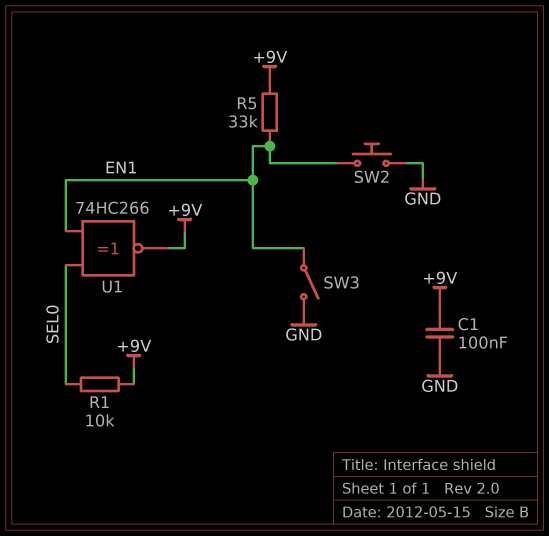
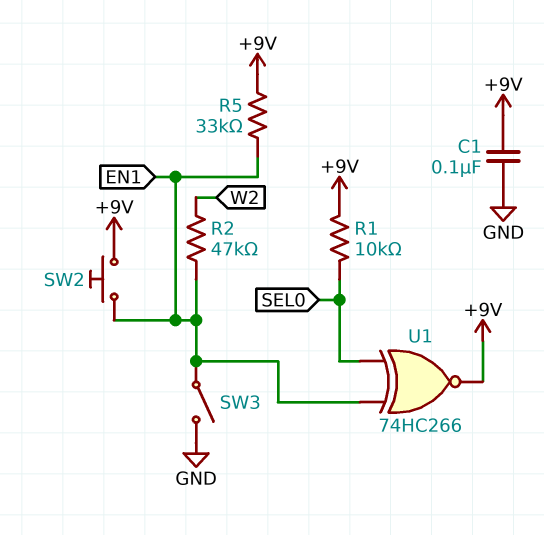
R2: none -> 47k (EN1, W2)
SW2: button (EN1, GND) -> button (+9V, EN1)

